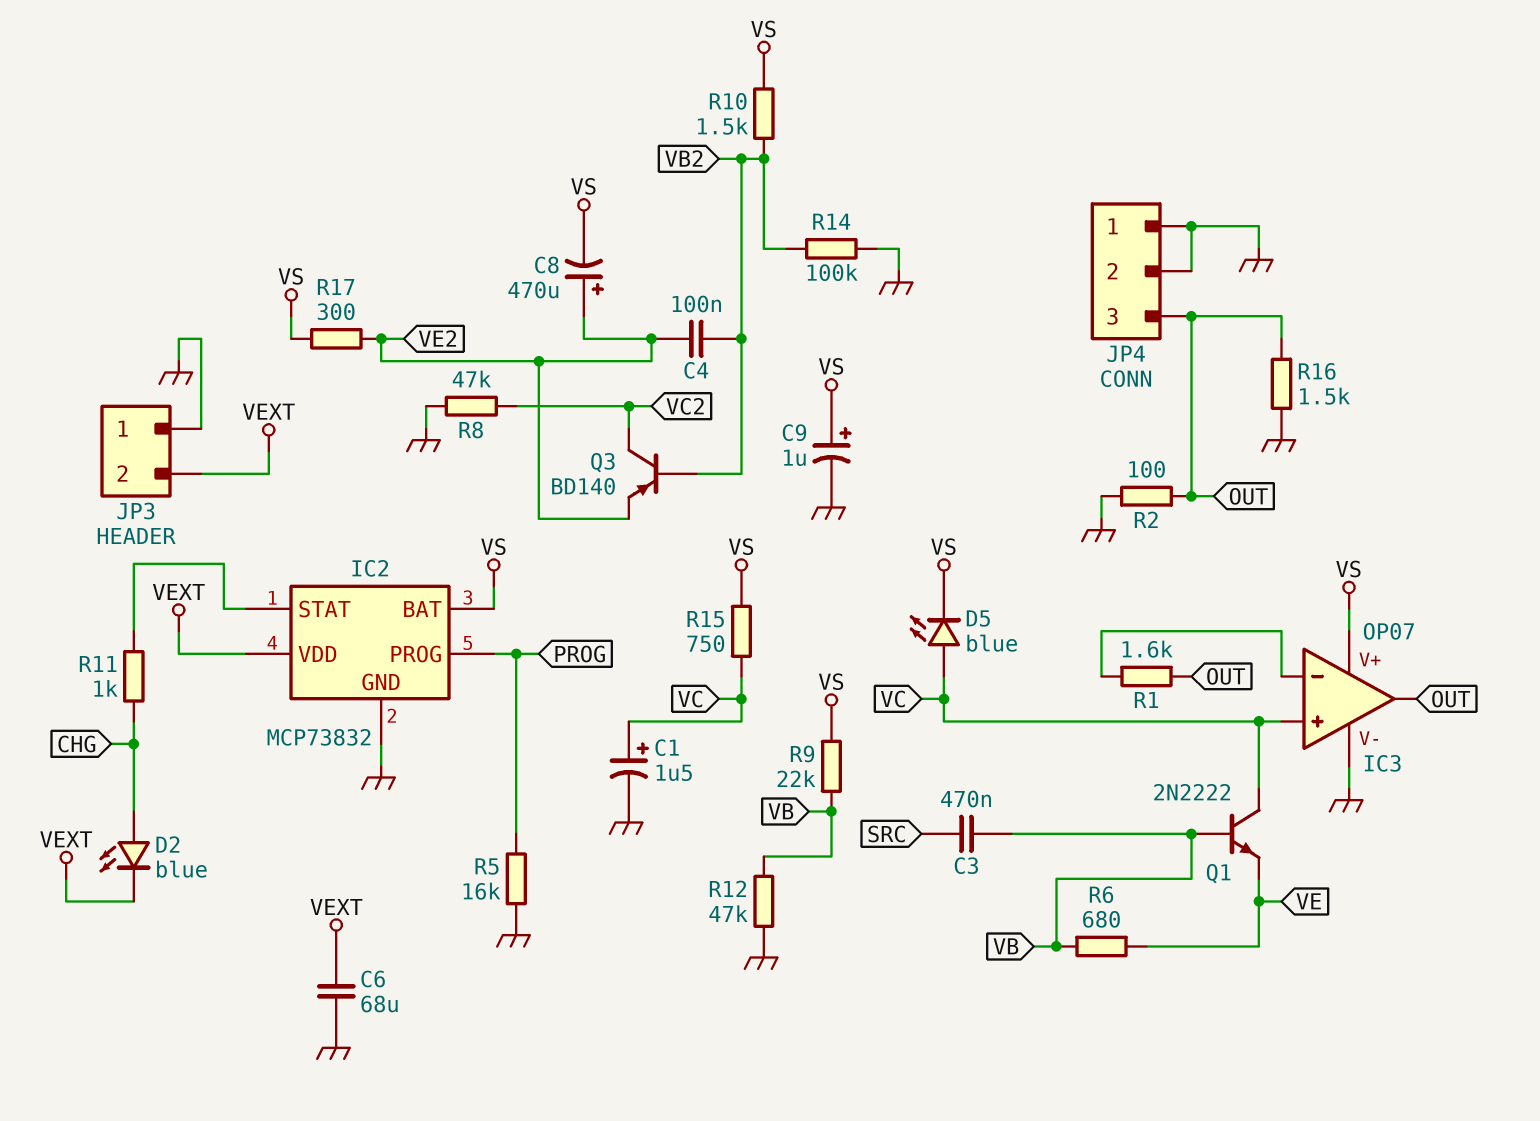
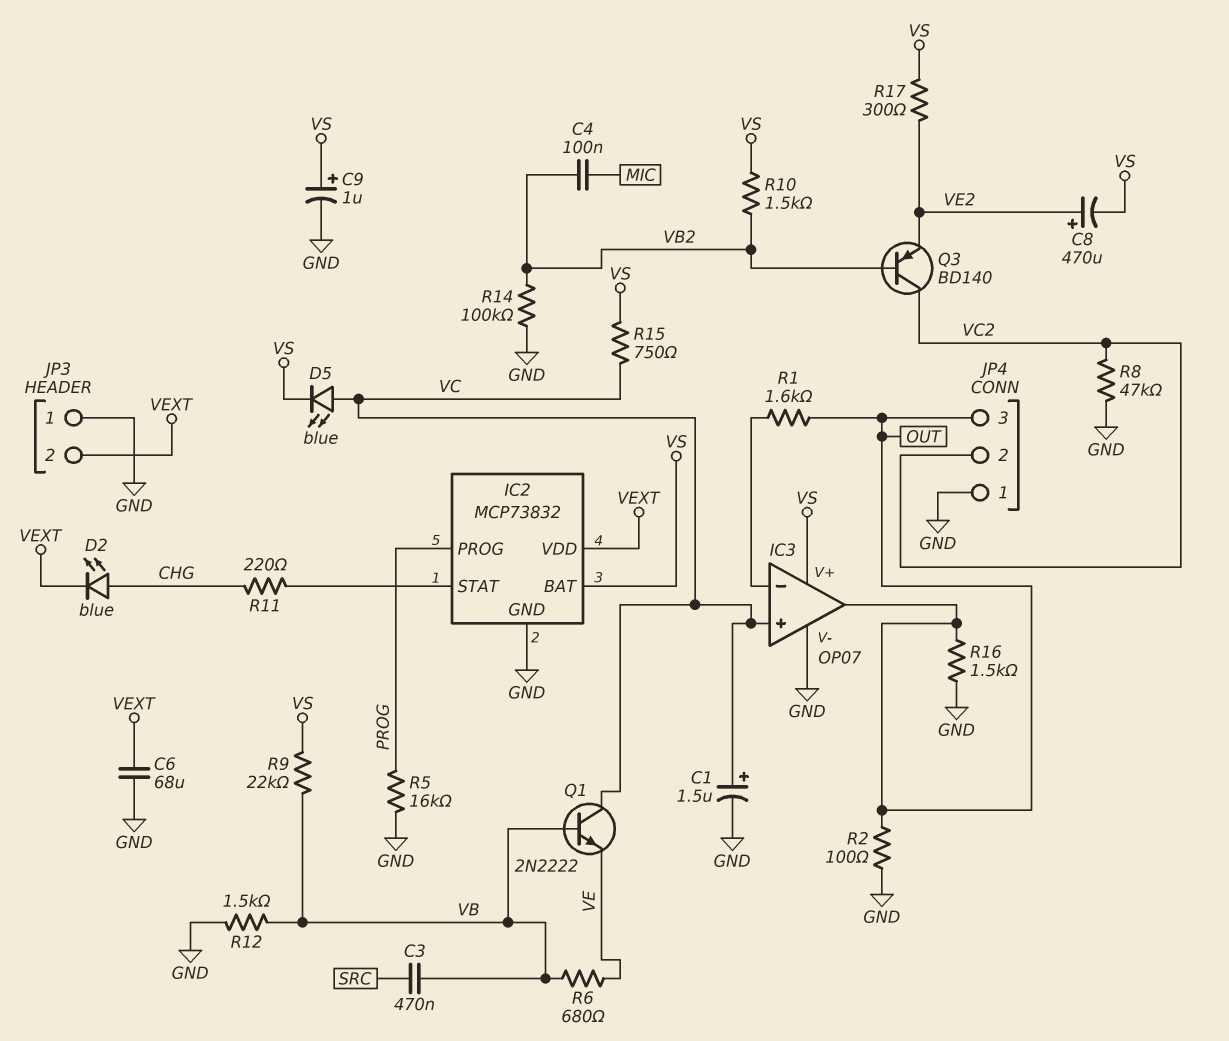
C4: 100nF (VB2, VE2) -> 100nF (MIC, VB2)
JP4 pin 2: GND -> VC2
R11: 1k (CHG, IC2/STAT) -> 220 (CHG, IC2/STAT)
R12: 47k (GND, VB) -> 1.5k (GND, VB)

